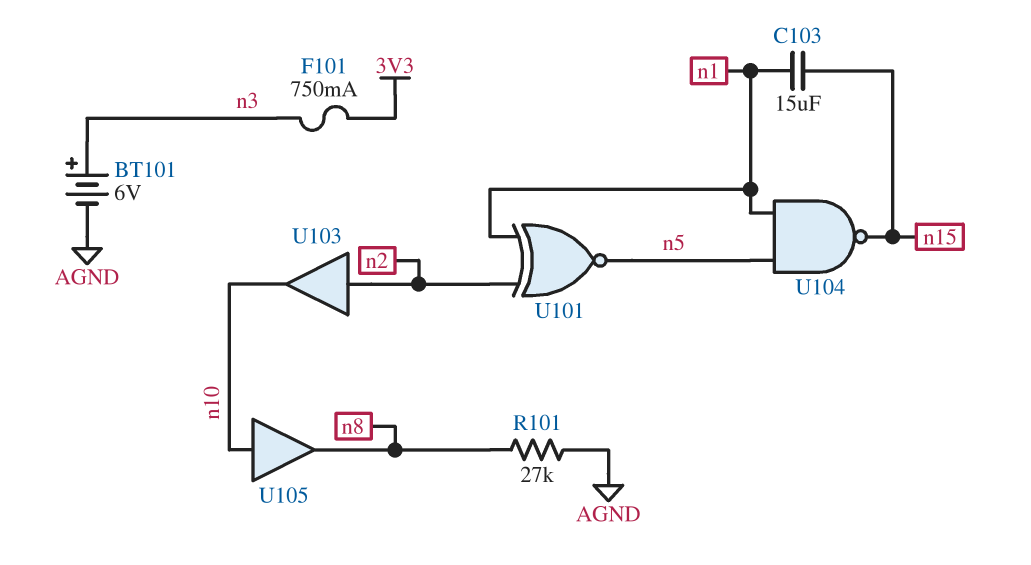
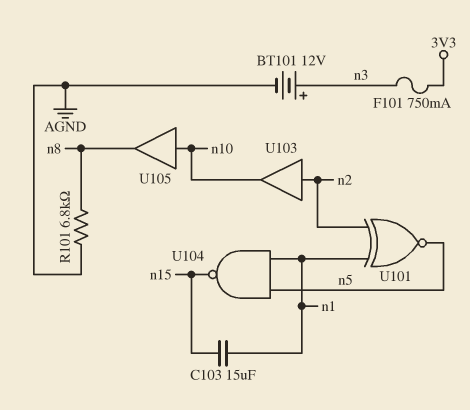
BT101: 6V (plus n3, minus AGND) -> 12V (plus n3, minus AGND)
R101: 27k (AGND, n8) -> 6.8k (AGND, n8)

